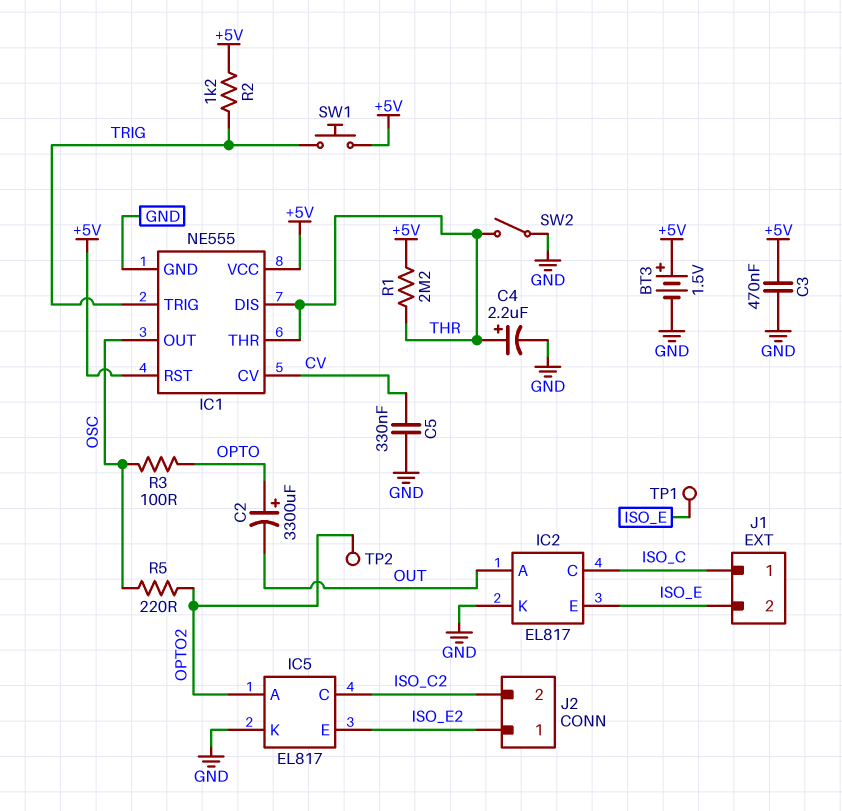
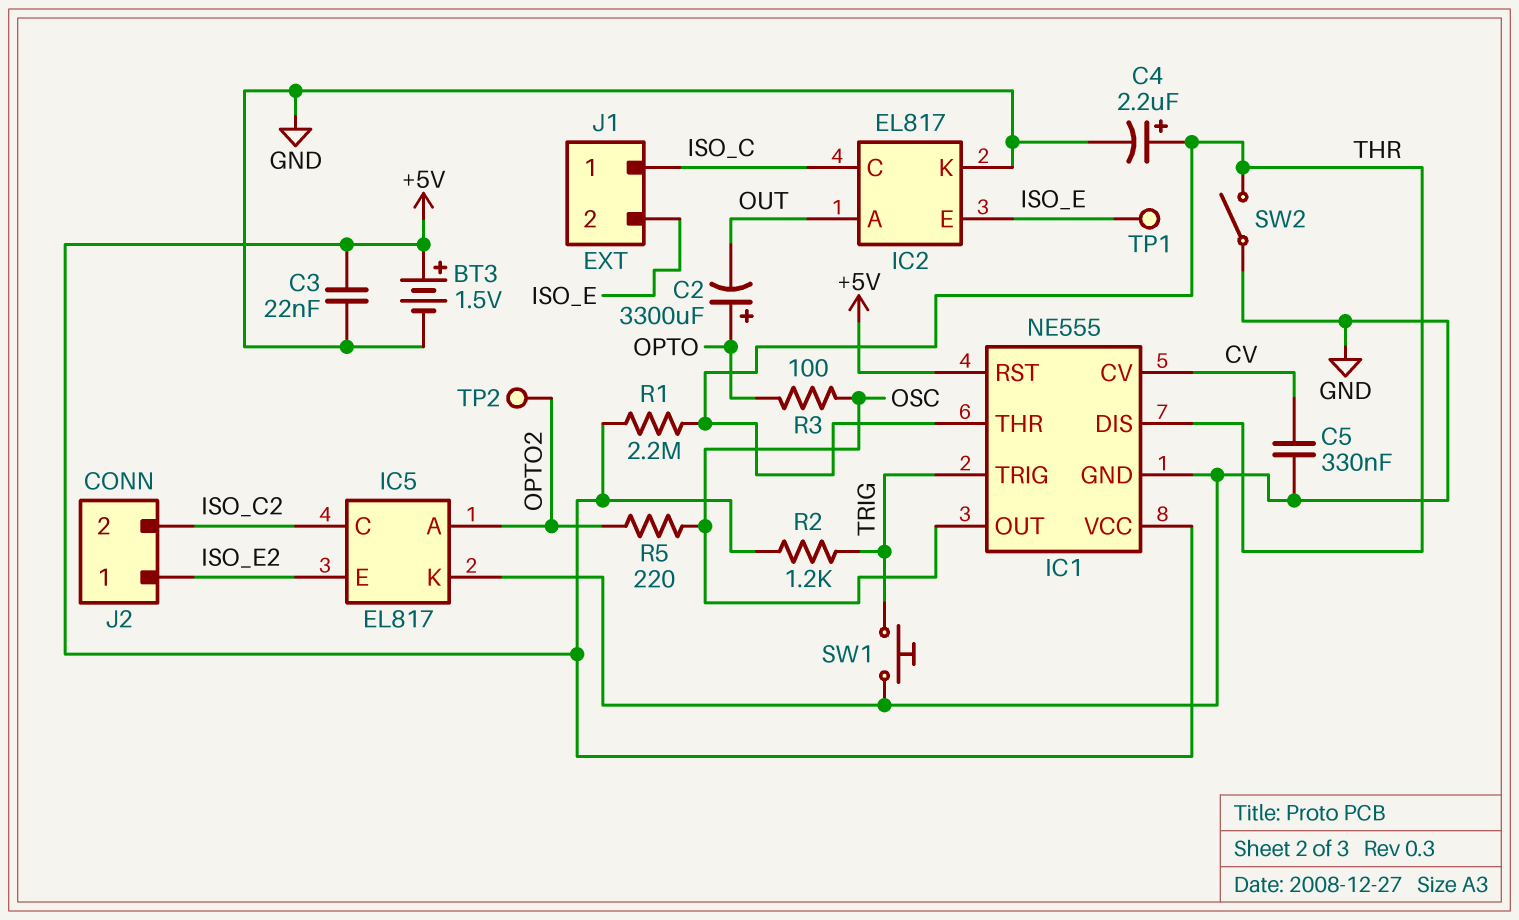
C3: 470nF (+5V, GND) -> 22nF (+5V, GND)
SW1: button (+5V, TRIG) -> button (GND, TRIG)

